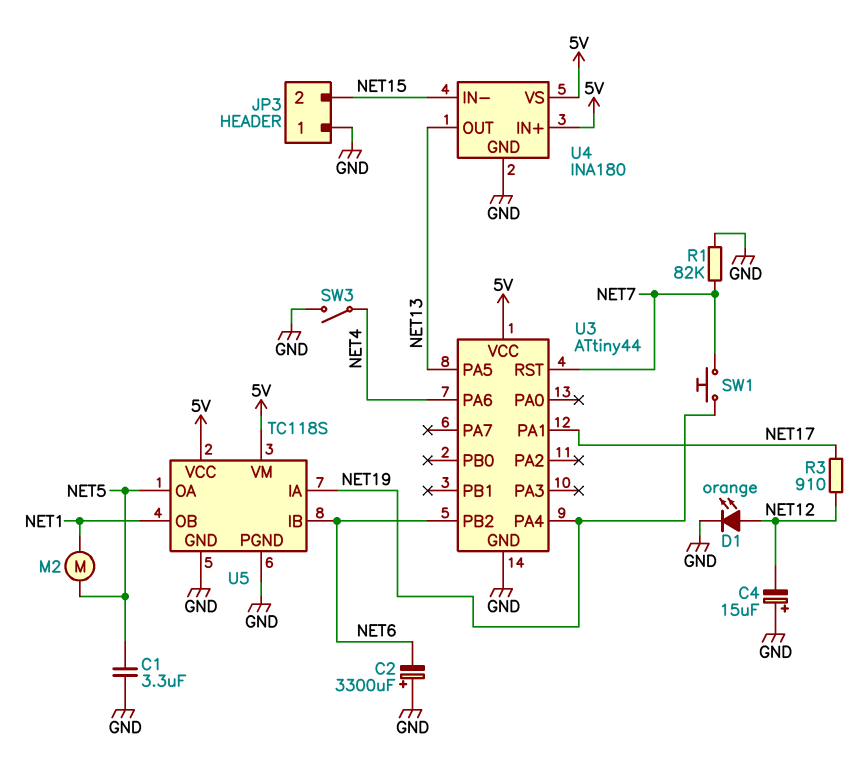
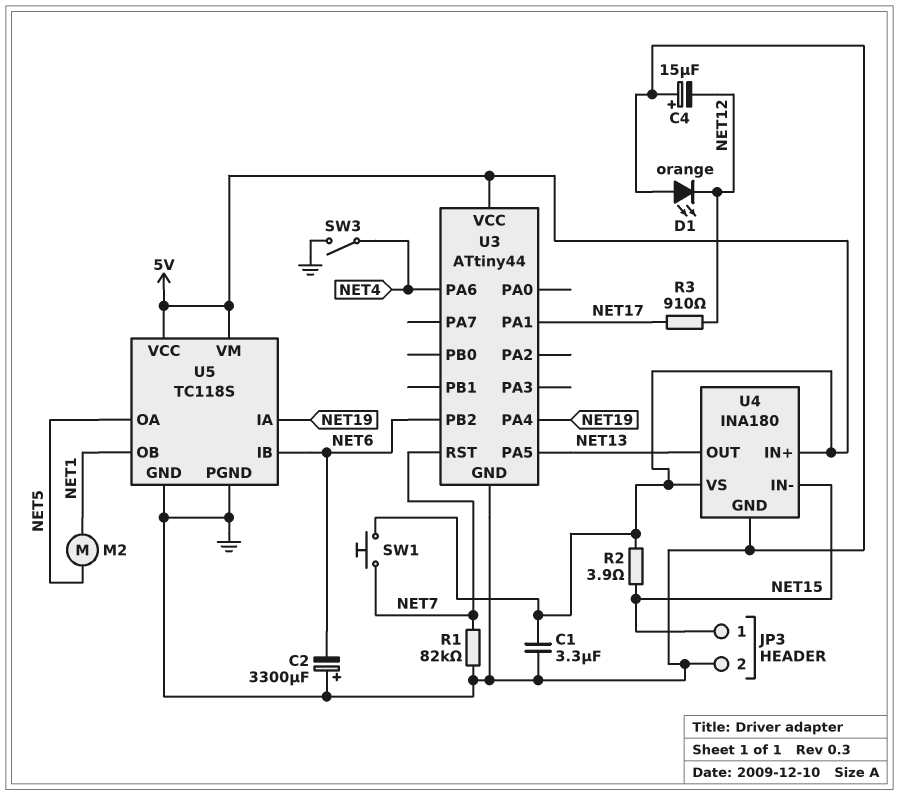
C1: 3.3uF (GND, NET5) -> 3.3uF (5V, GND)
D1: LED orange (A NET12, K GND) -> LED orange (A GND, K NET12)
JP3 pin 1: GND -> NET15
JP3 pin 2: NET15 -> GND
R2: none -> 3.9 (5V, NET15)
SW1: button (NET7, NET19) -> button (5V, NET7)

